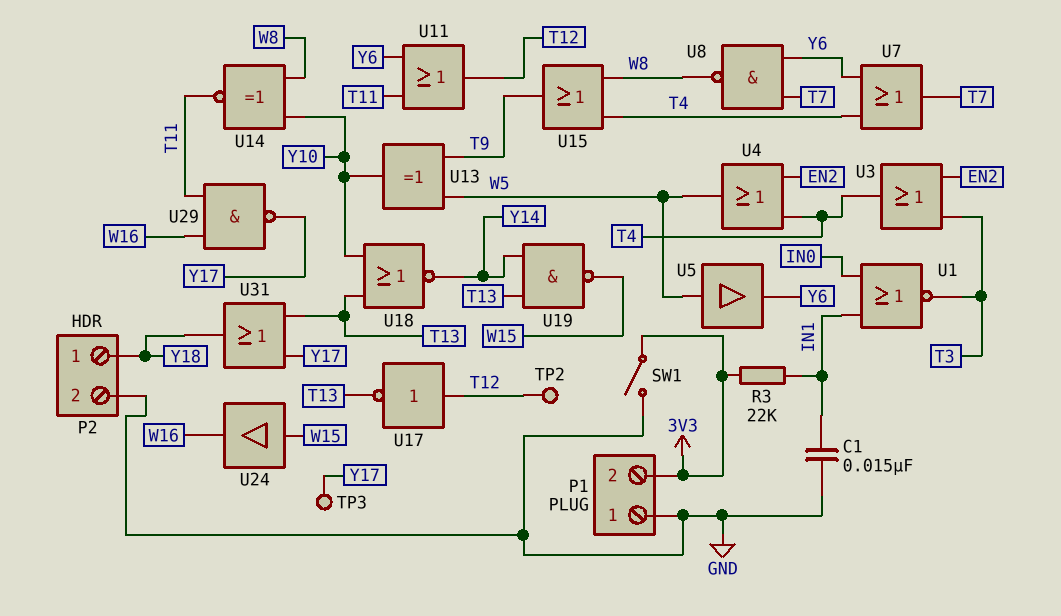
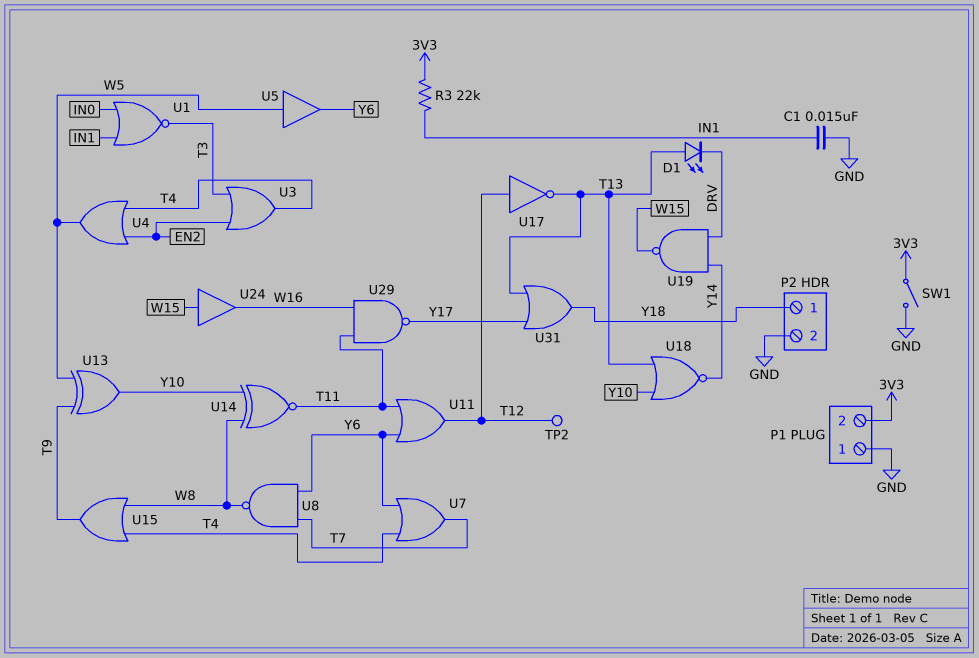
D1: none -> LED (A T13, K DRV)
TP3: test point (Y17) -> none
U19: NAND (in T13, in Y14, out W15) -> NAND (in DRV, in Y14, out W15)

